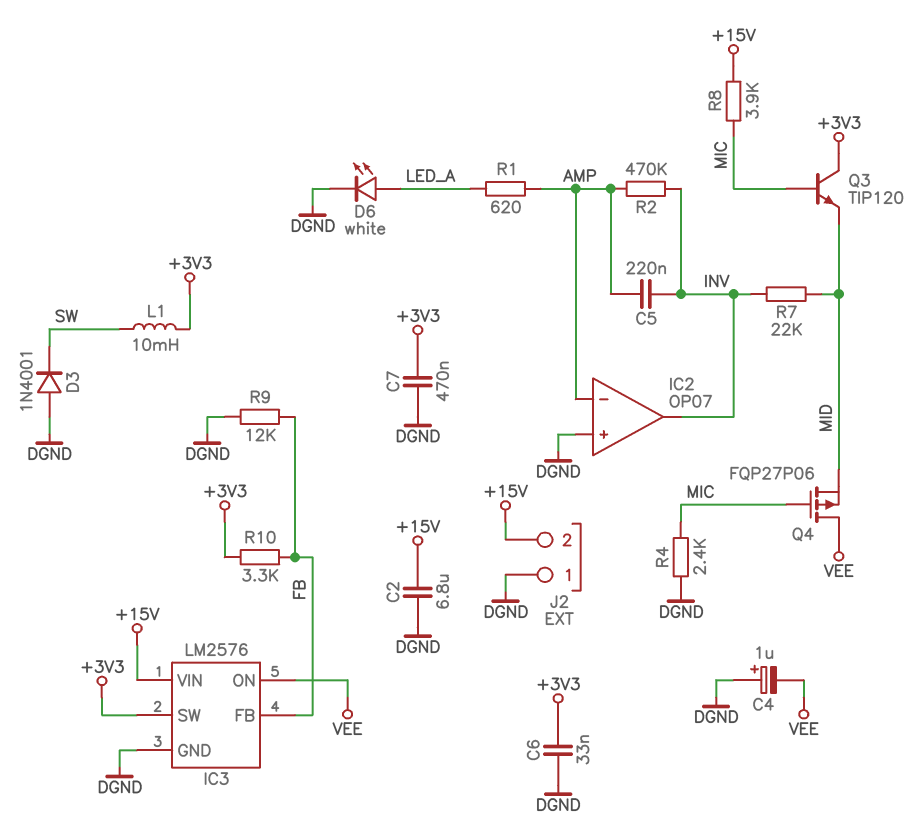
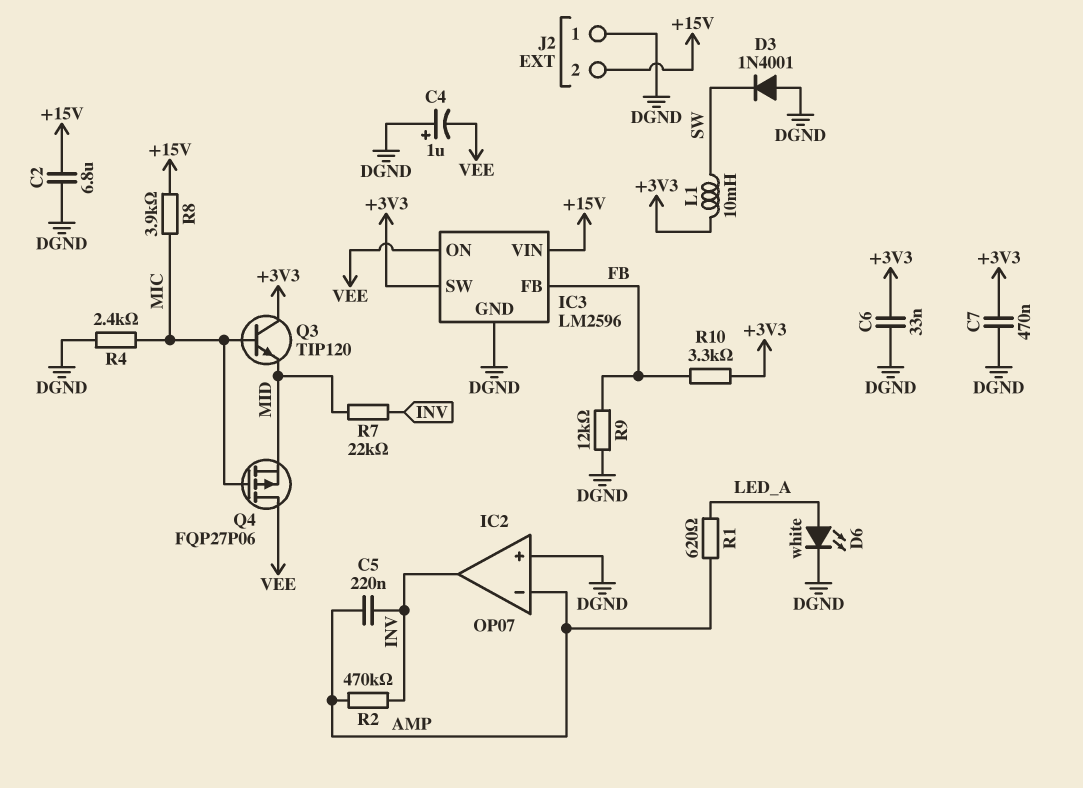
IC3: LM2576 -> LM2596

